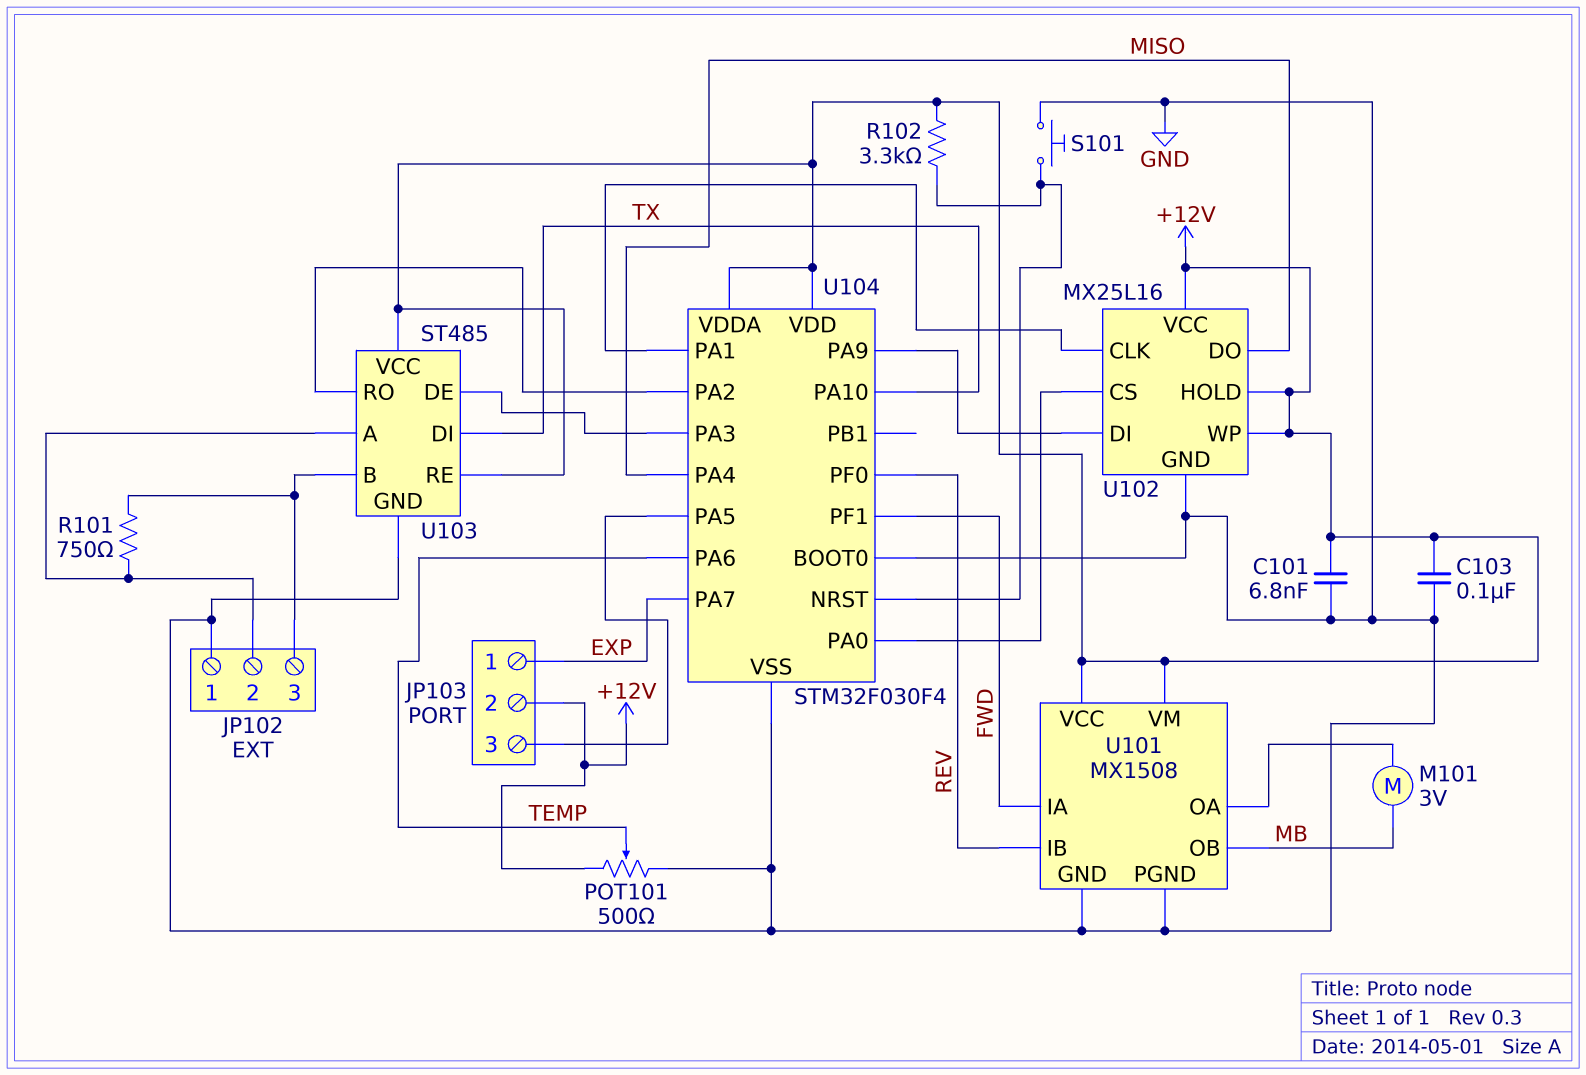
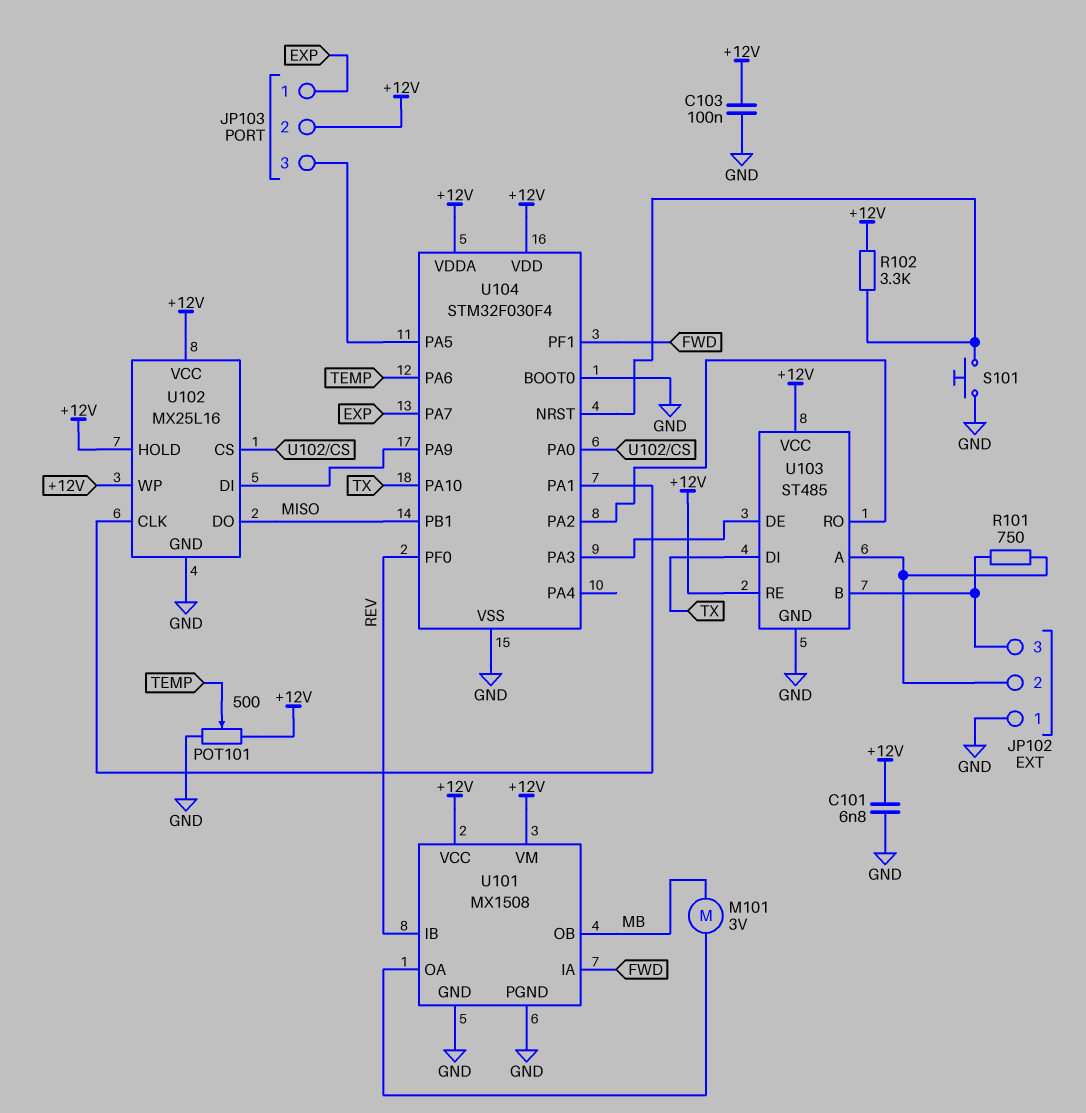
U104 pin PA4: MISO -> none
U104 pin PB1: none -> MISO

